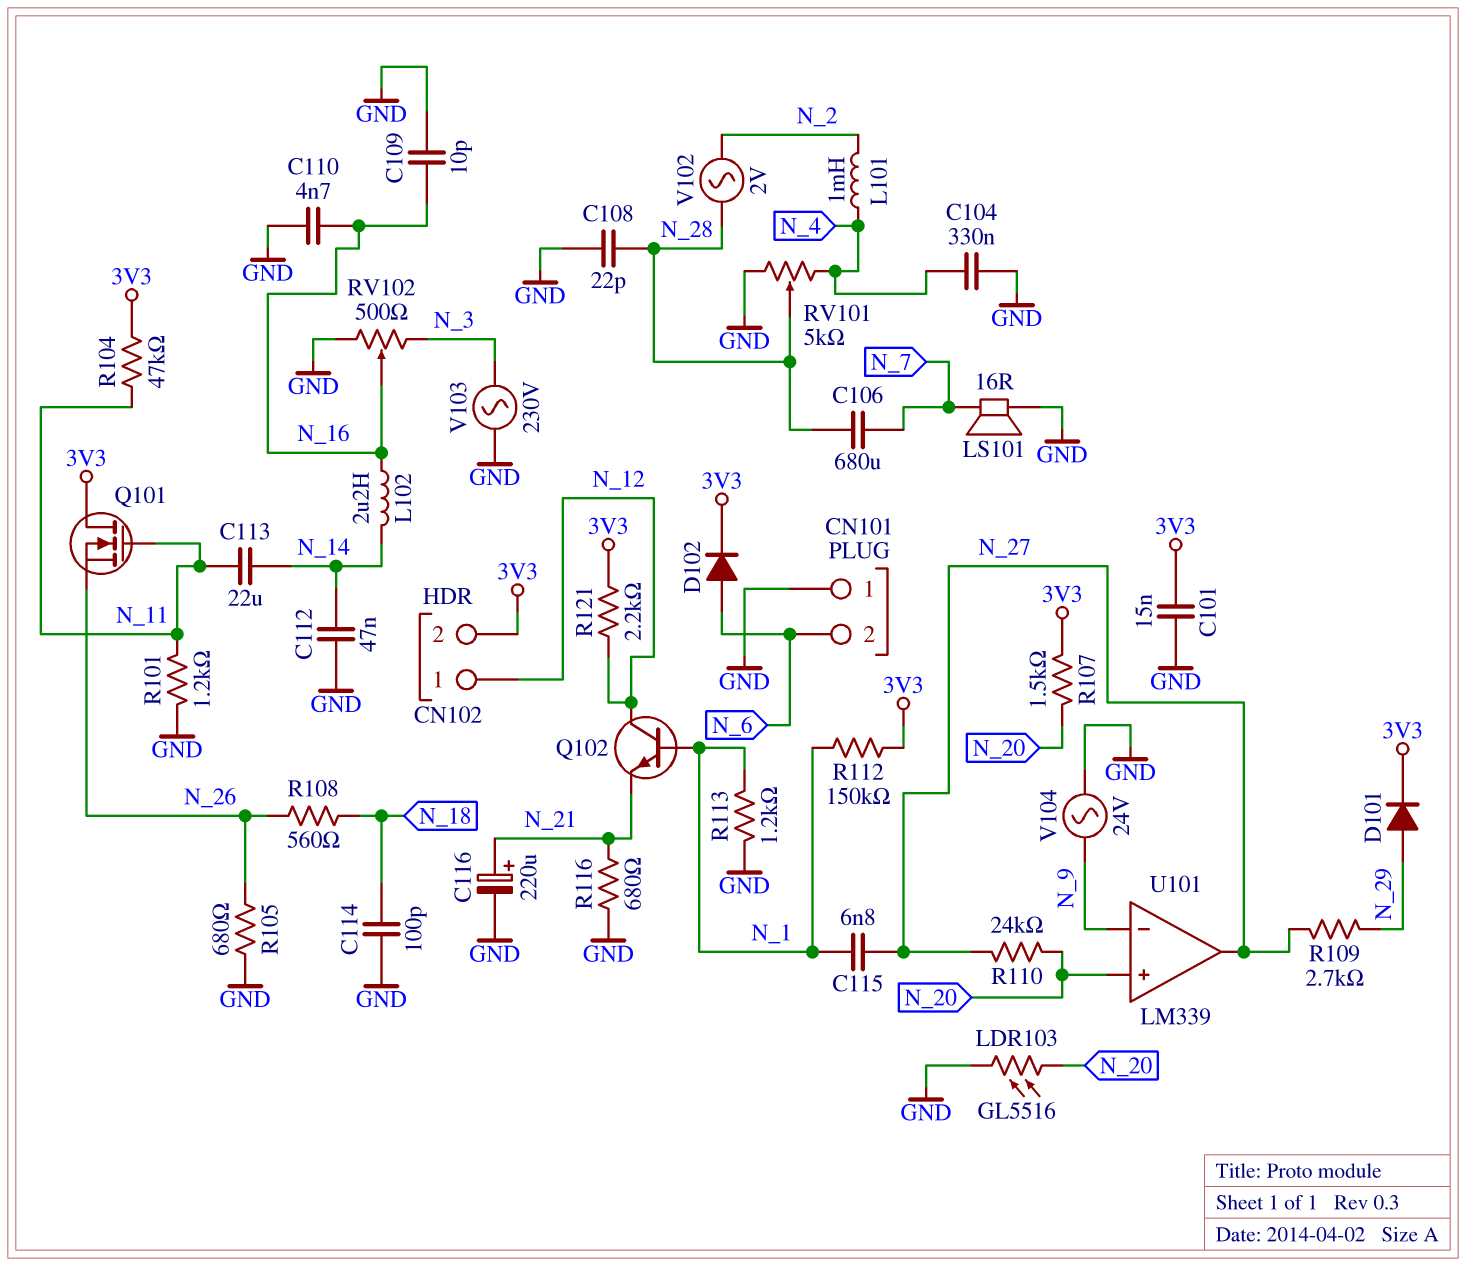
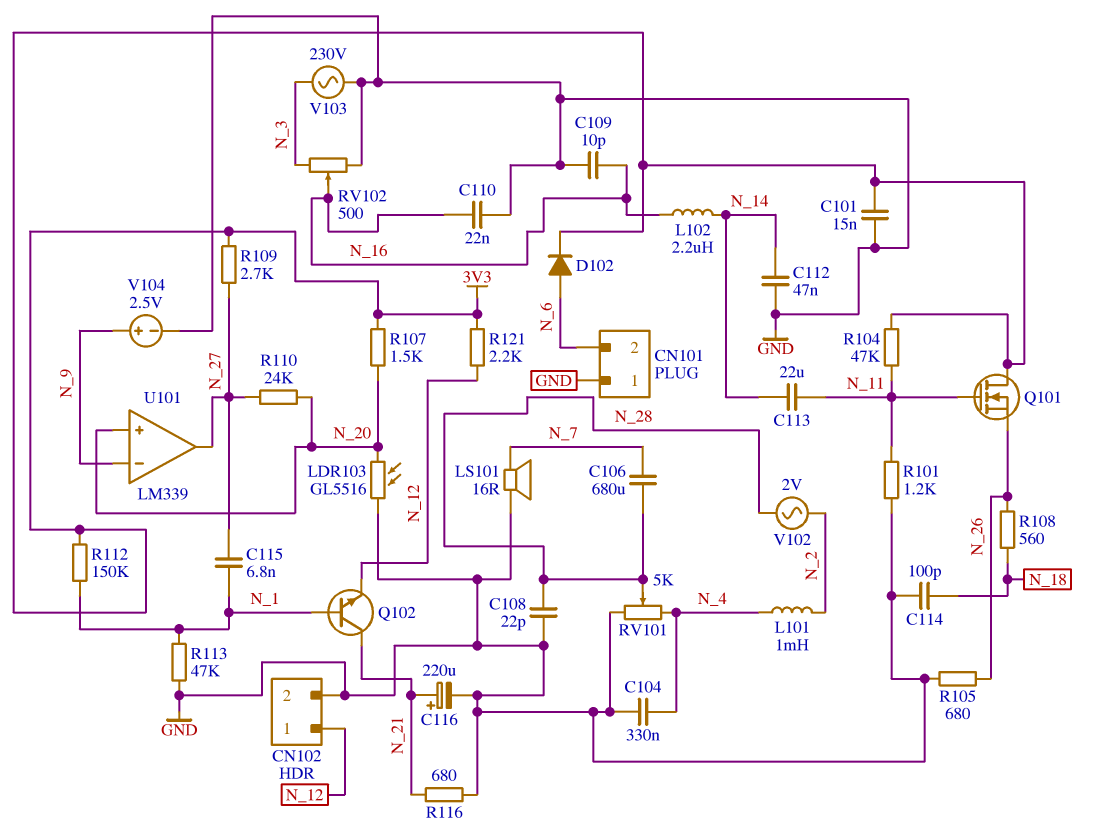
C110: 4.7nF (GND, N_16) -> 22nF (GND, N_16)
CN102 pin 2: 3V3 -> GND
D101: diode (A N_29, K 3V3) -> none
Q102: NPN (B N_1, C N_12, E N_21) -> NPN (B N_1, C N_21, E N_12)
R109: 2.7k (N_27, N_29) -> 2.7k (3V3, N_27)
R113: 1.2k (GND, N_1) -> 47k (GND, N_1)
V104: AC 24V (GND, N_9) -> 2.5V (plus N_9, minus GND)

